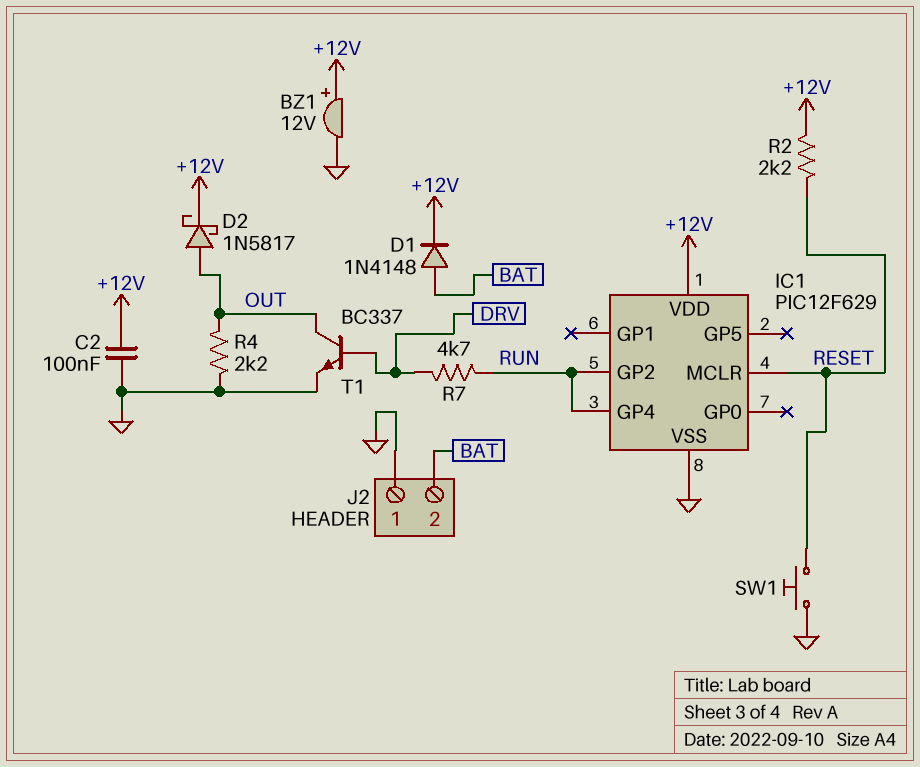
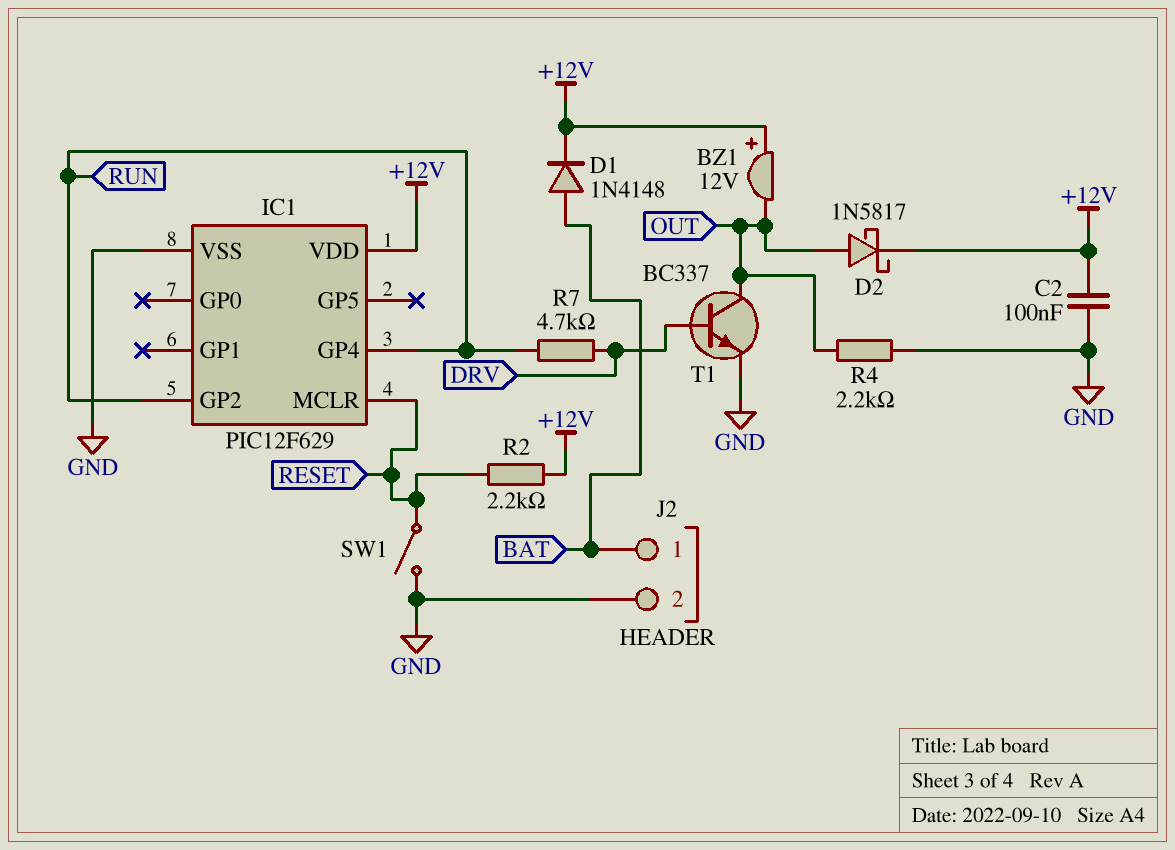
BZ1: buzzer 12V (plus +12V, minus GND) -> buzzer 12V (plus +12V, minus OUT)
J2 pin 1: GND -> BAT
J2 pin 2: BAT -> GND
SW1: button (GND, RESET) -> switch (GND, RESET)

